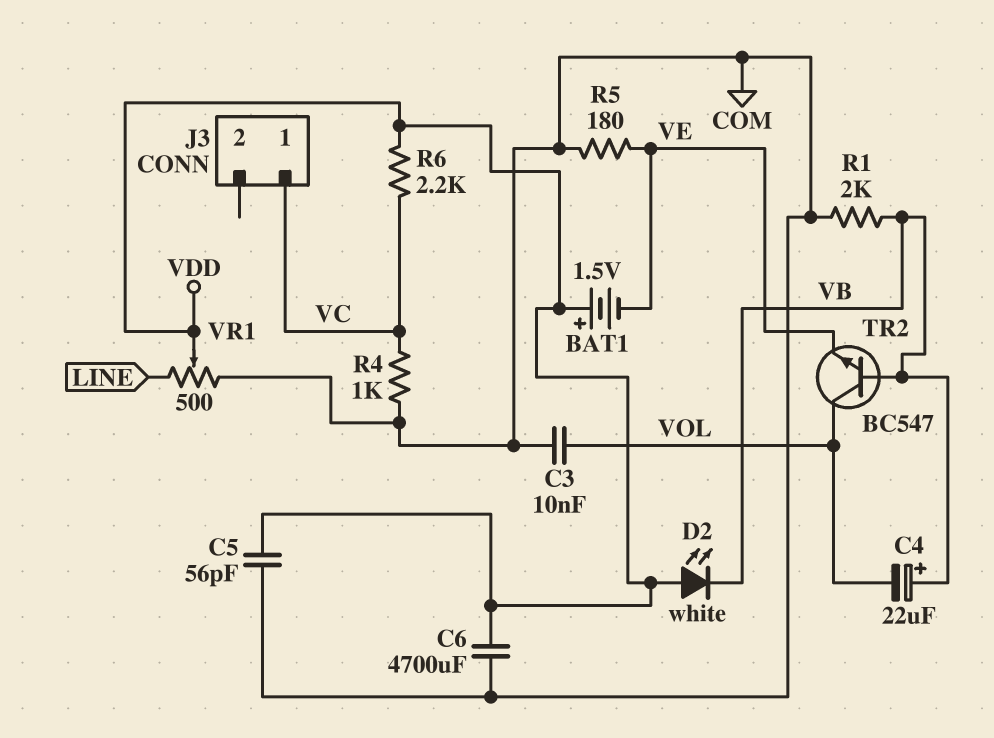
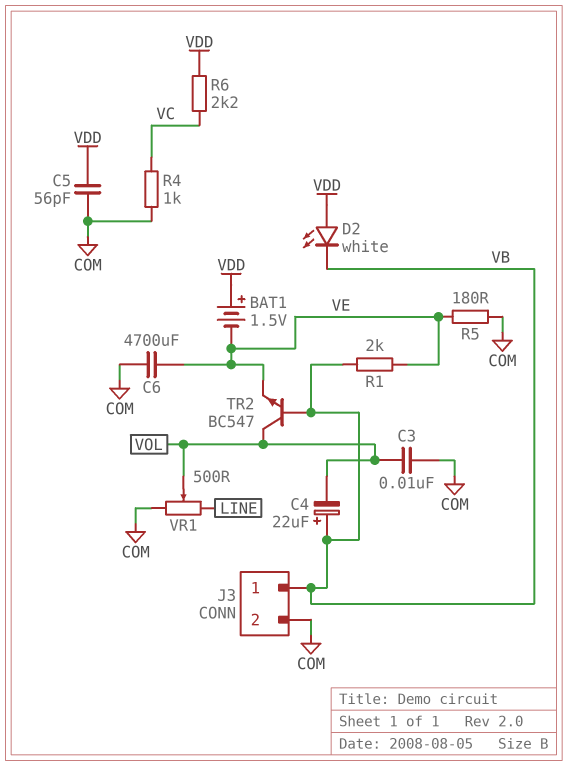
C6: 4700uF (COM, VDD) -> 4700uF (COM, VE)
J3 pin 1: VC -> VB
J3 pin 2: none -> COM
R1: 2k (COM, VB) -> 2k (VB, VE)
VR1: 500 (COM, LINE, wiper VDD) -> 500 (COM, LINE, wiper VOL)

